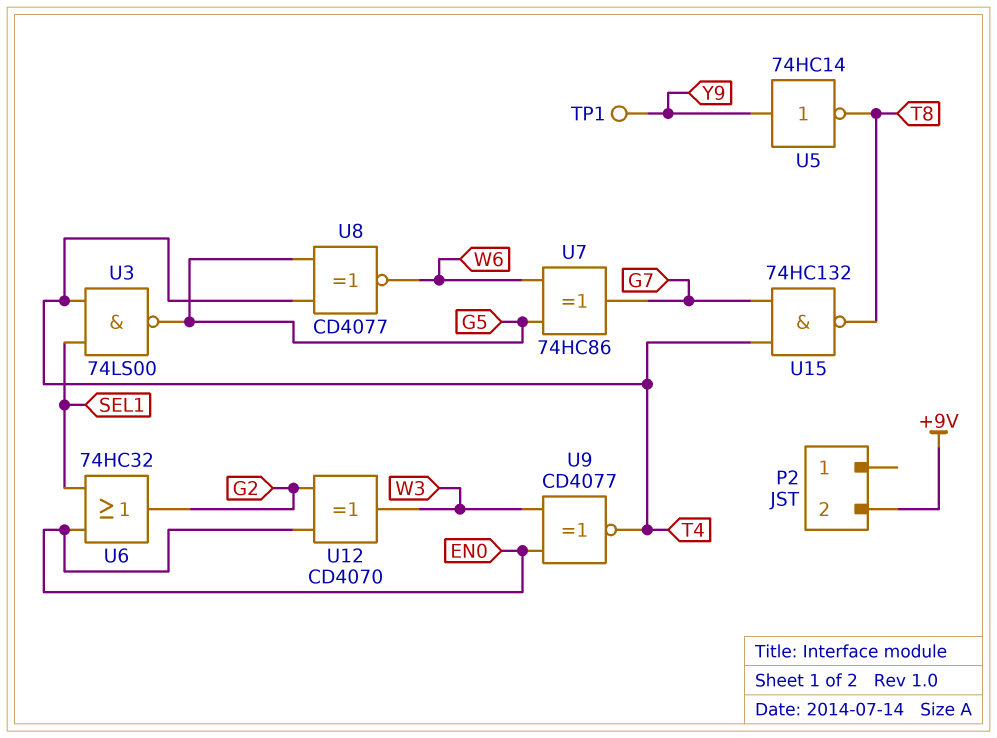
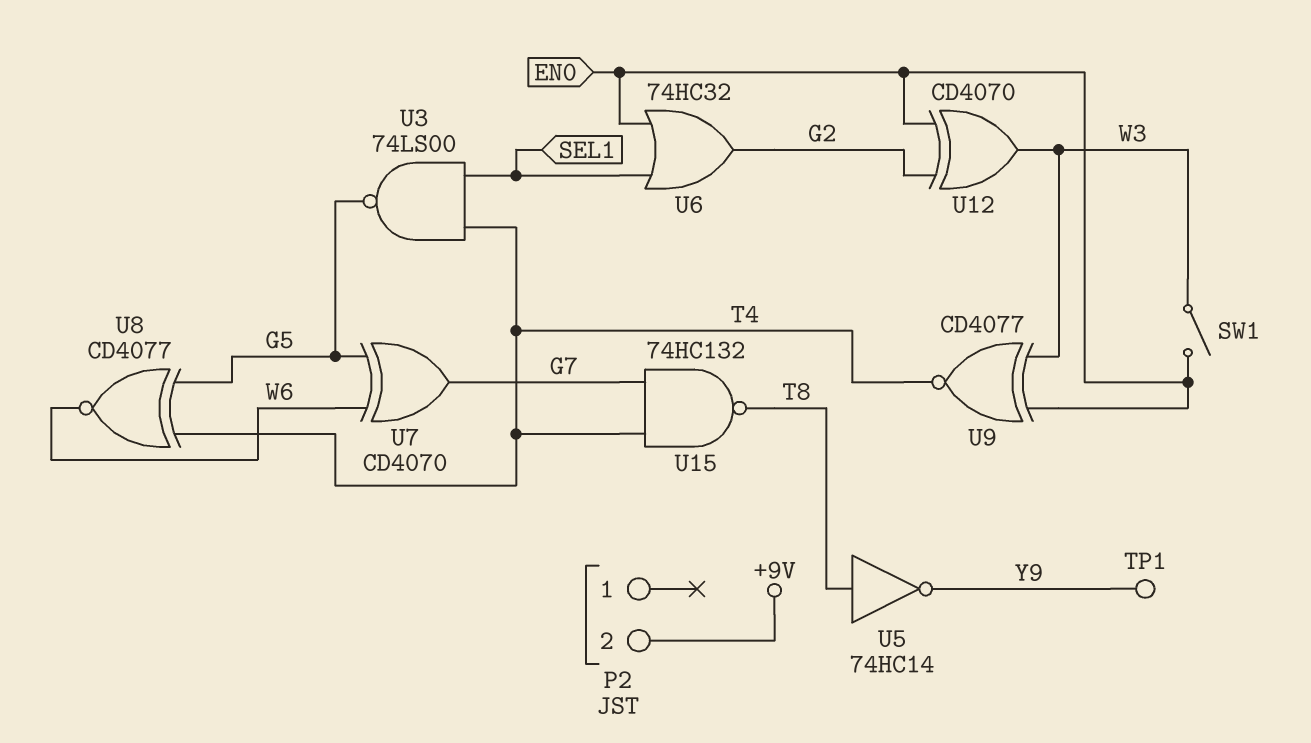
SW1: none -> switch (EN0, W3)
U5: NOT 74HC14 (in Y9, out T8) -> NOT 74HC14 (in T8, out Y9)
U7: XOR 74HC86 (in G5, in W6, out G7) -> XOR CD4070 (in G5, in W6, out G7)

